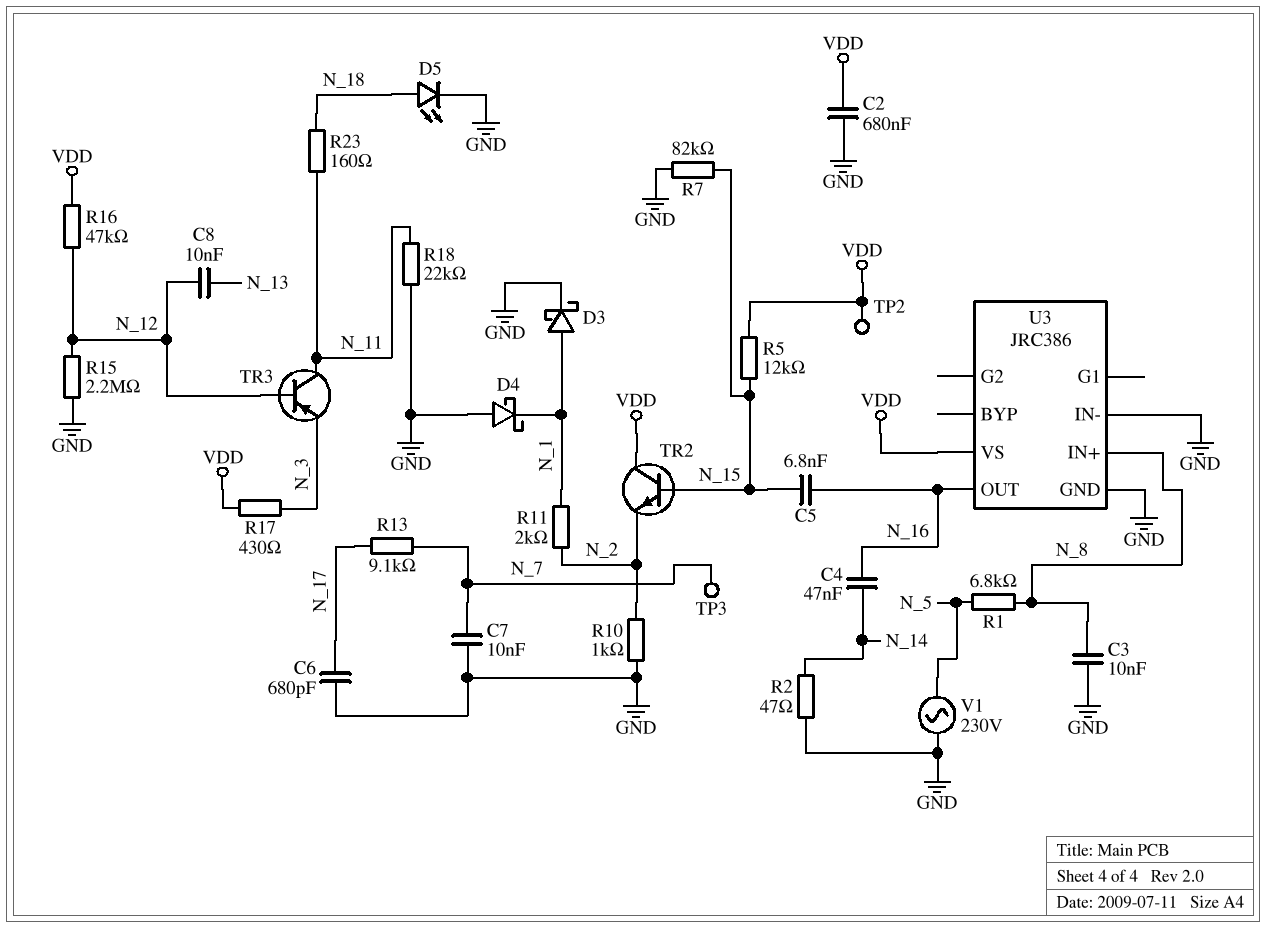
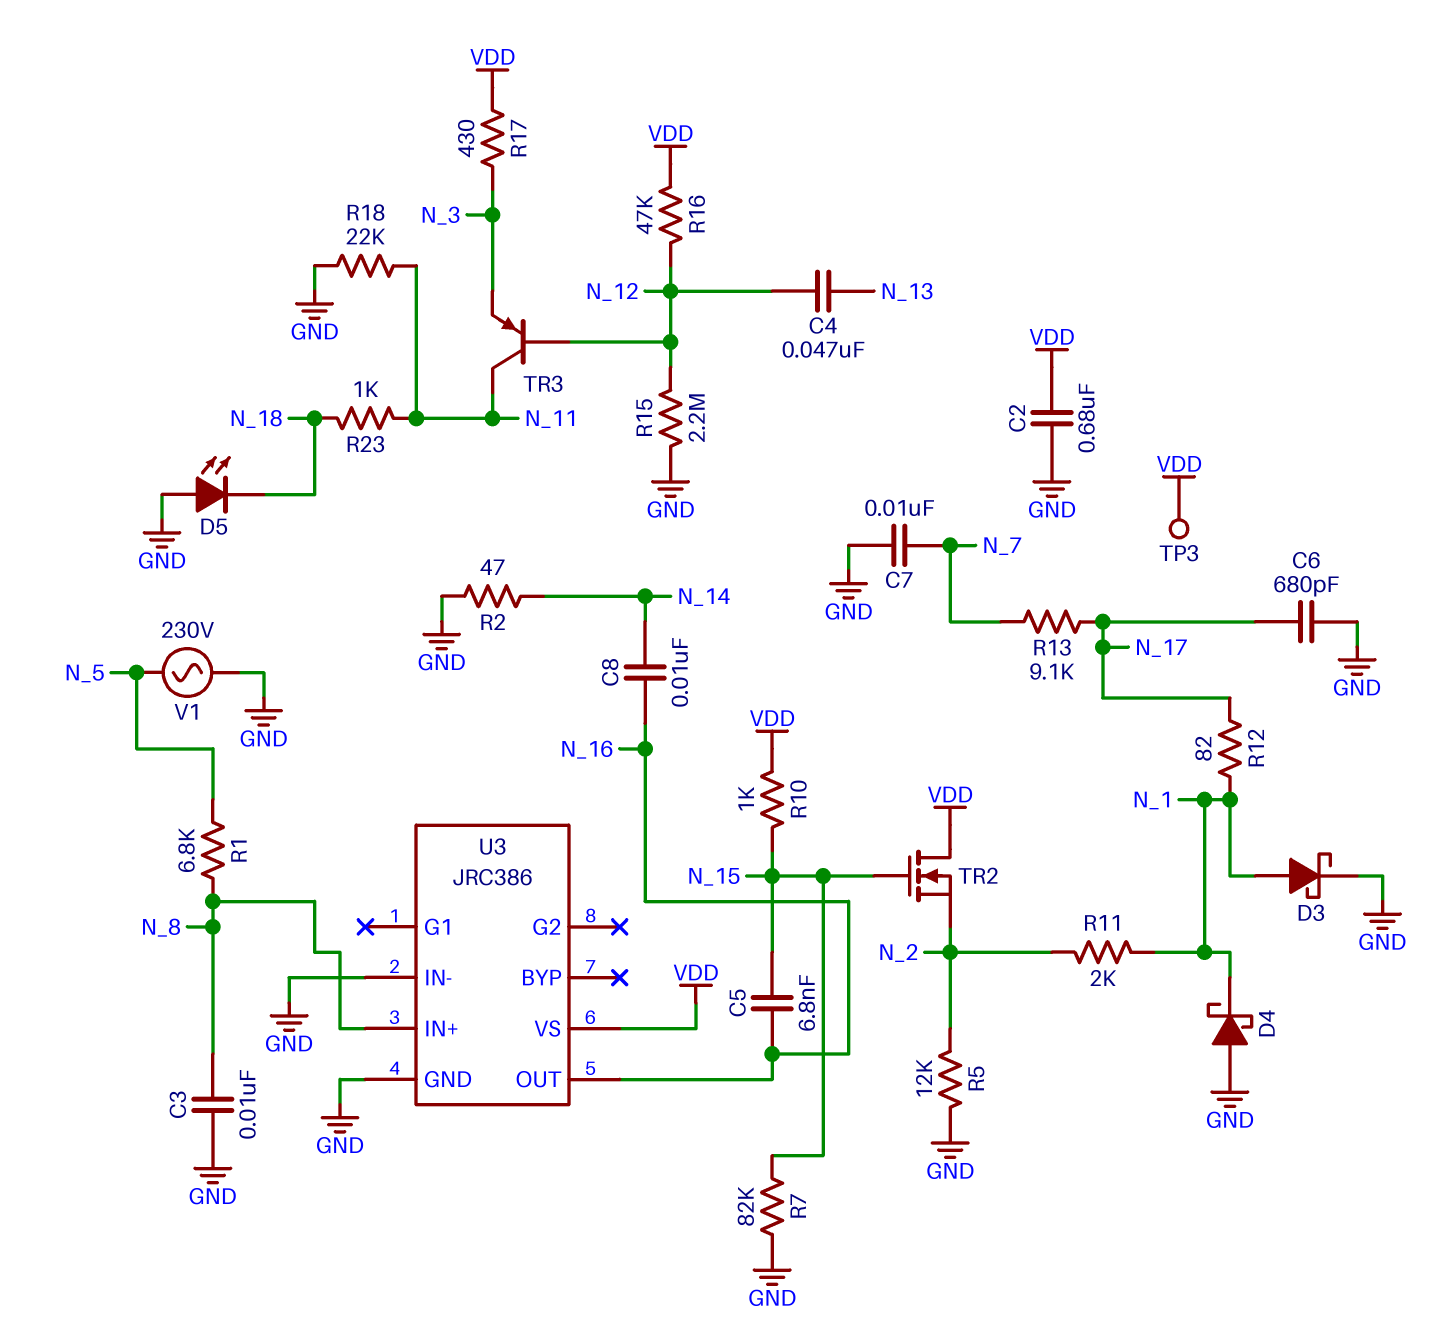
C4: 47nF (N_14, N_16) -> 47nF (N_12, N_13)
C8: 10nF (N_12, N_13) -> 10nF (N_14, N_16)
D5: LED (A N_18, K GND) -> LED (A GND, K N_18)
R5: 12k (N_15, VDD) -> 12k (GND, N_2)
R10: 1k (GND, N_2) -> 1k (N_15, VDD)
R12: none -> 82 (N_1, N_17)
R23: 160 (N_11, N_18) -> 1k (N_11, N_18)
TP2: test point (VDD) -> none
TP3: test point (N_7) -> test point (VDD)
TR2: NPN (B N_15, C VDD, E N_2) -> NMOS (G N_15, D VDD, S N_2)

